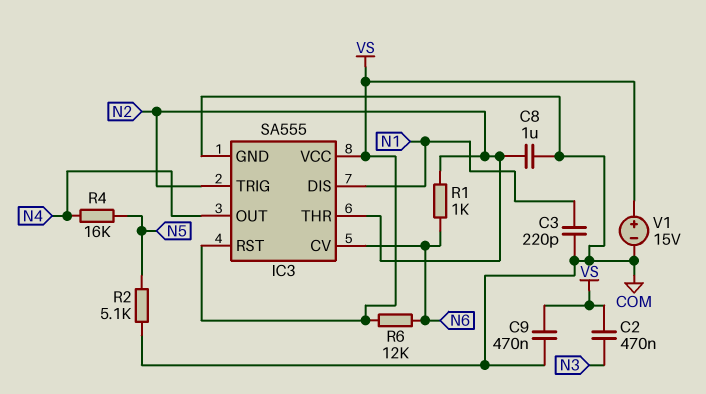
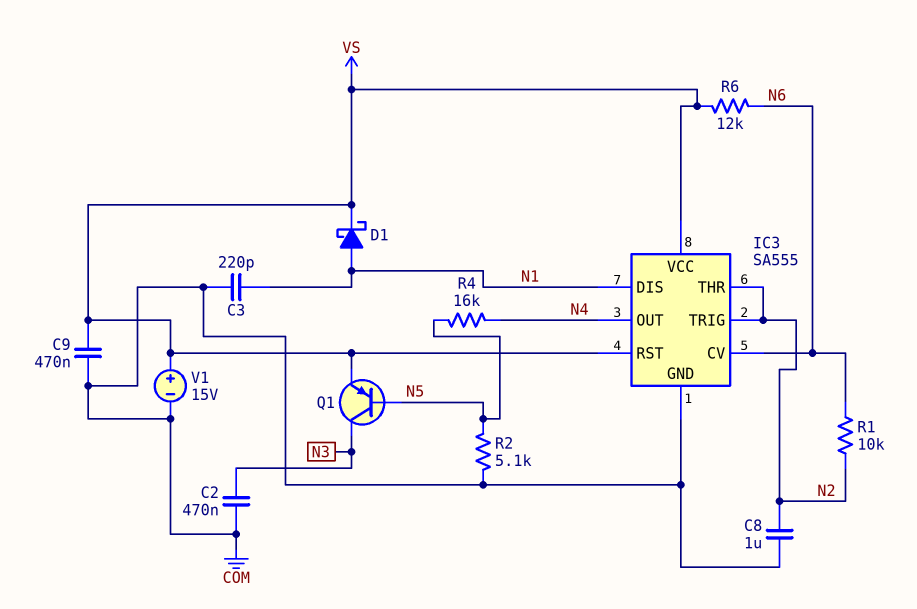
C2: 470nF (N3, VS) -> 470nF (COM, N3)
D1: none -> schottky (A N1, K VS)
Q1: none -> PNP (B N5, C N3, E VS)
R1: 1k (N2, N6) -> 10k (N2, N6)

